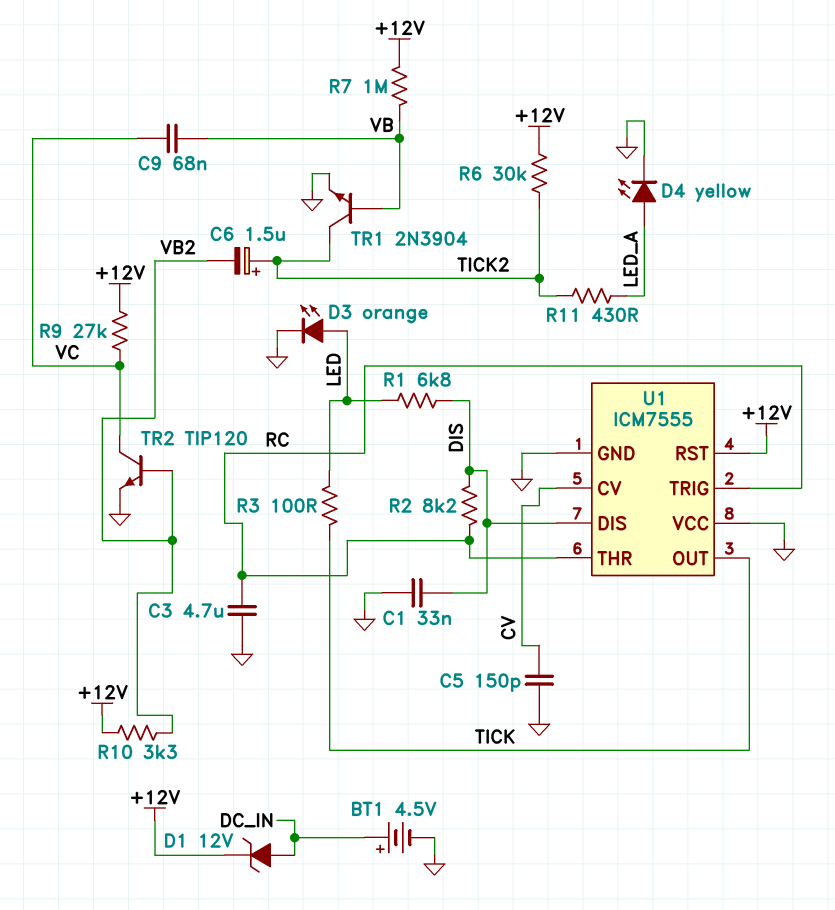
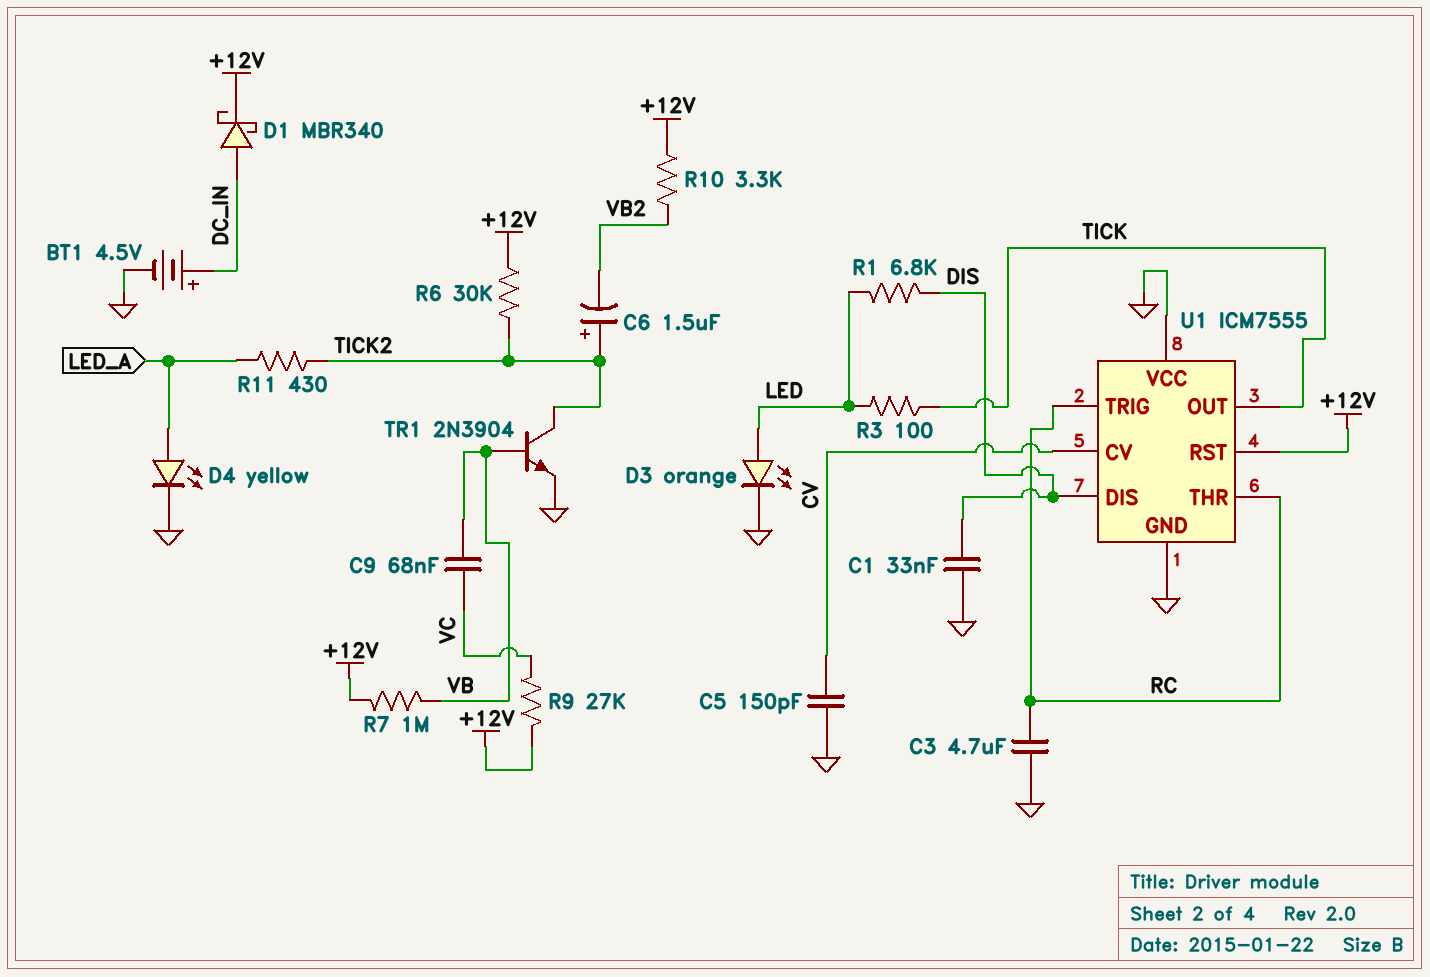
D1: zener 12V (A DC_IN, K +12V) -> schottky MBR340 (A DC_IN, K +12V)
R2: 8.2k (DIS, RC) -> none
TR2: NPN TIP120 (B VB2, C VC, E GND) -> none

